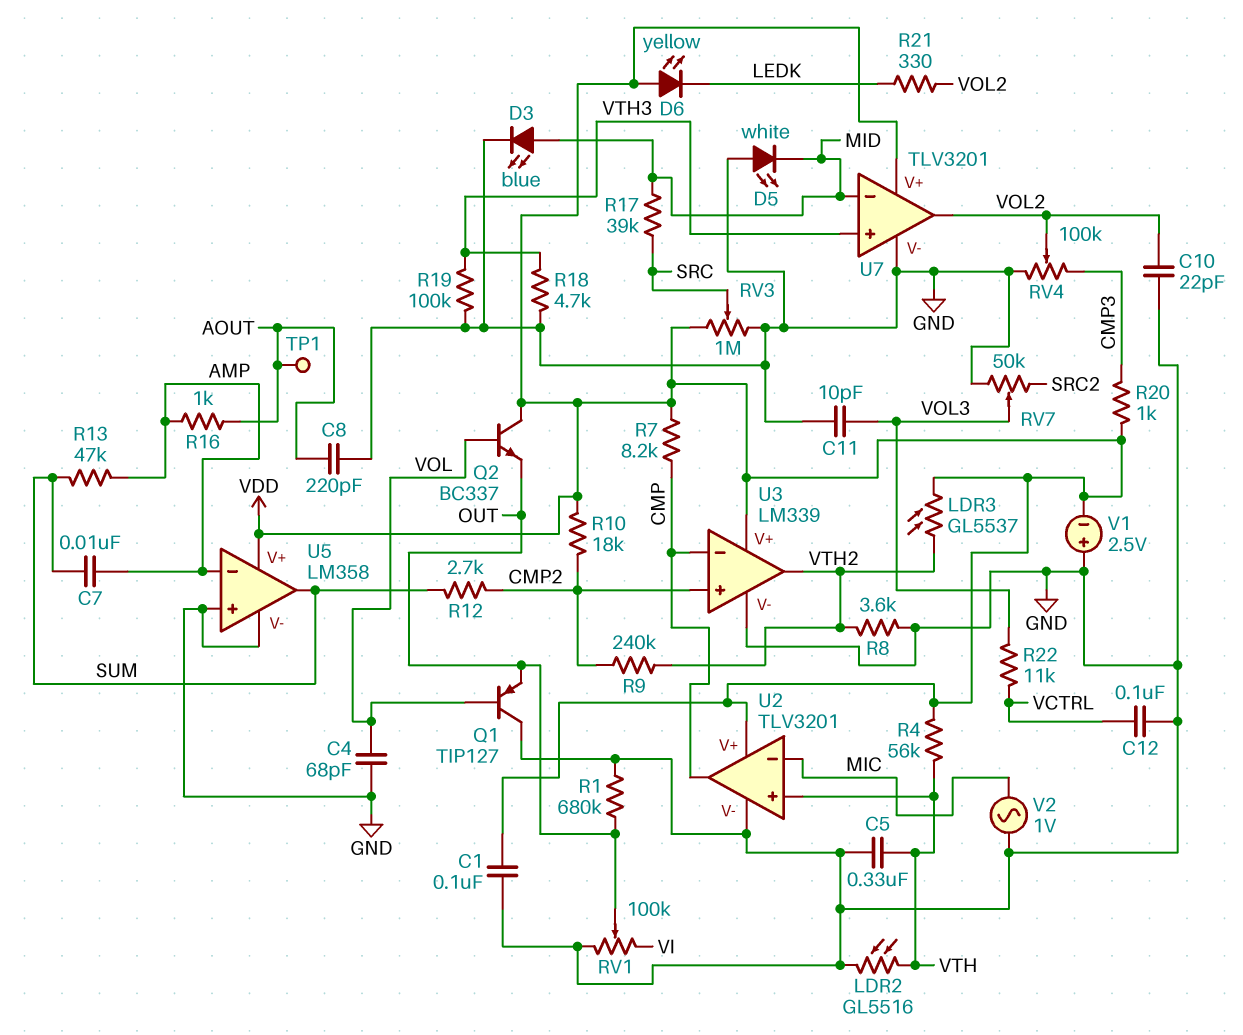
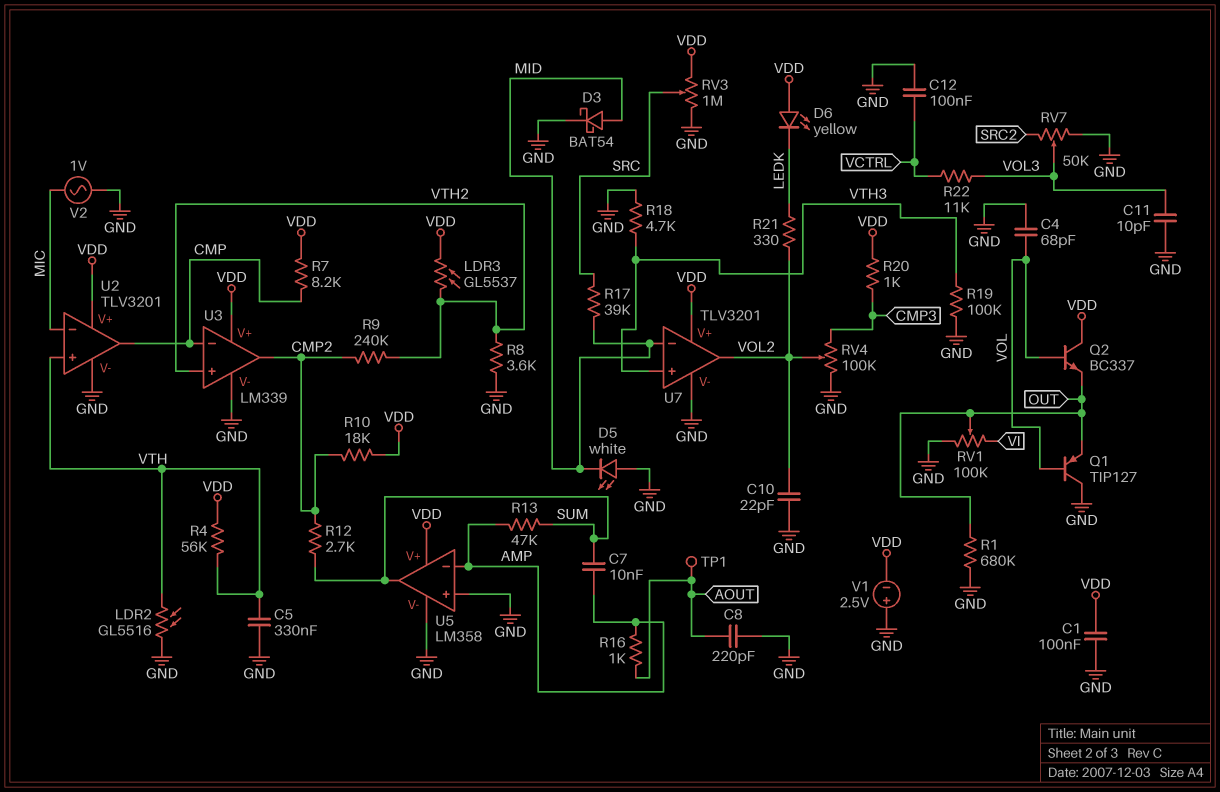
D3: LED blue (A MID, K GND) -> schottky BAT54 (A MID, K GND)
U3 pin in+: CMP2 -> VTH2
U3 pin out: VTH2 -> CMP2

